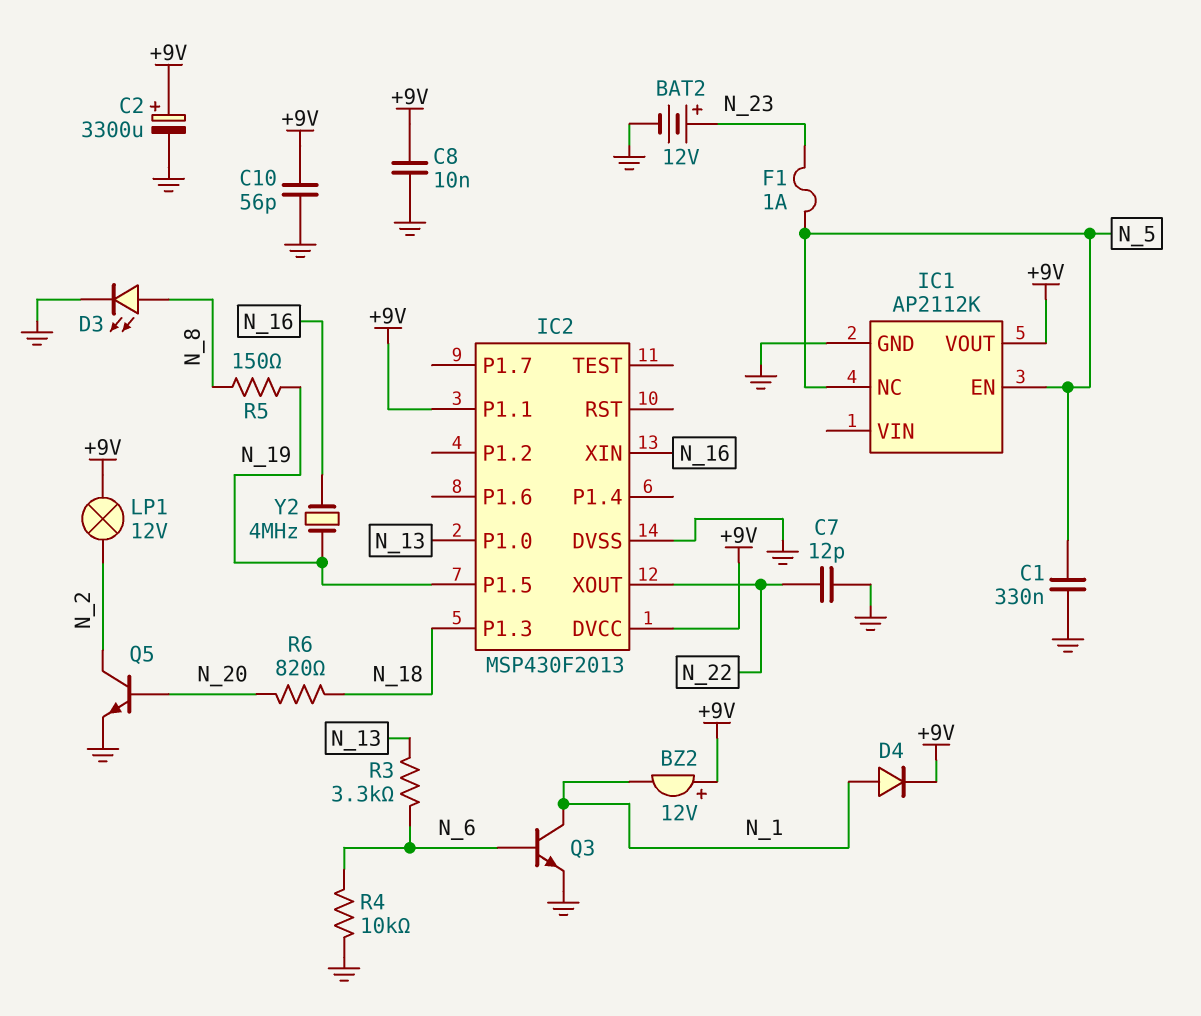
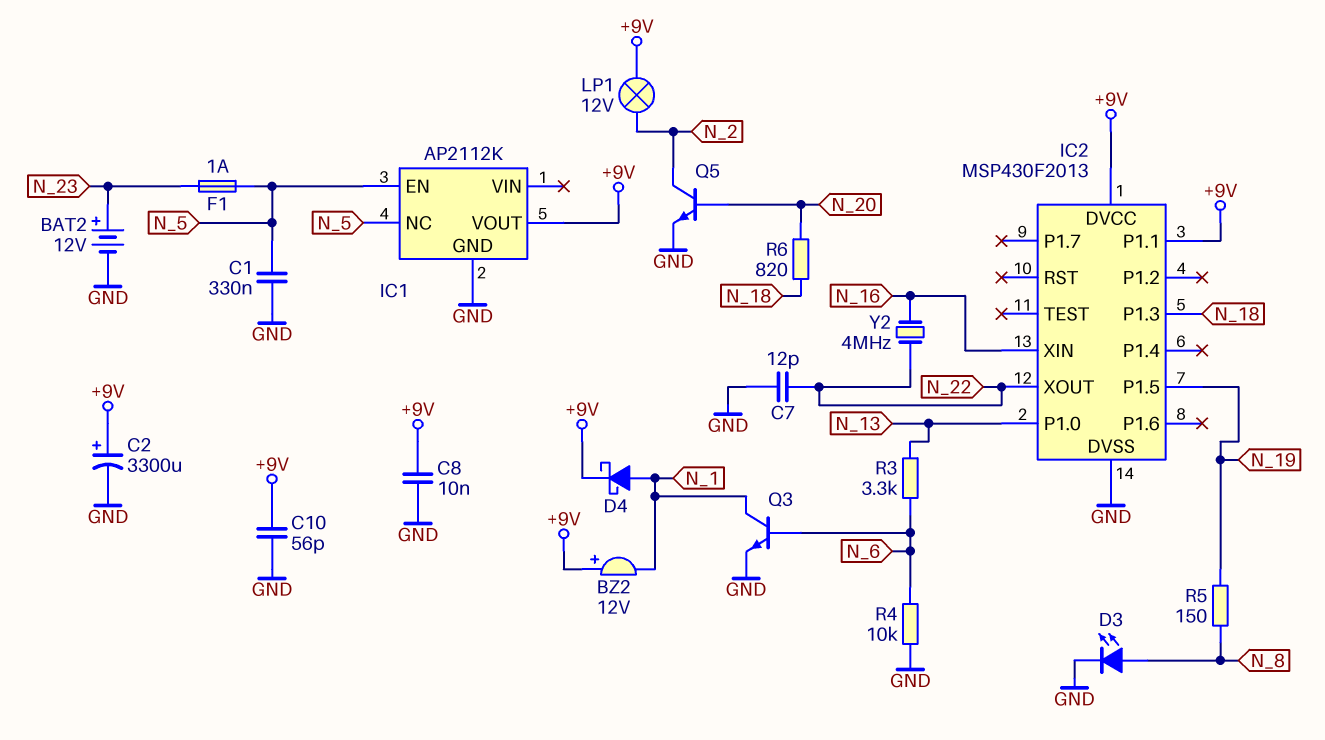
D4: diode (A N_1, K +9V) -> schottky (A N_1, K +9V)
Y2: 4MHz (N_16, N_19) -> 4MHz (N_16, N_22)

